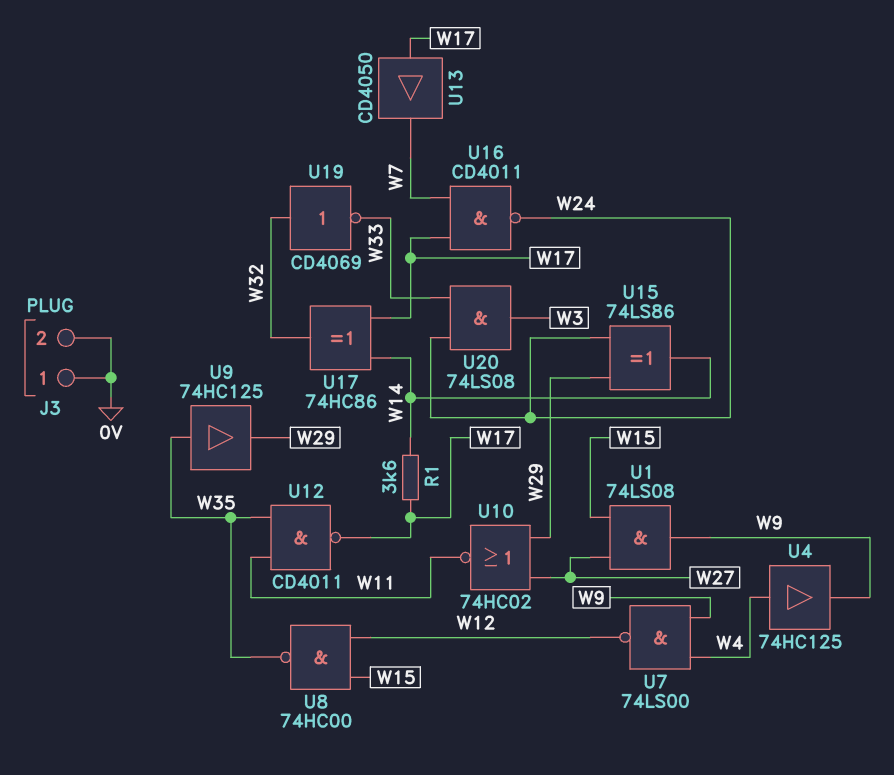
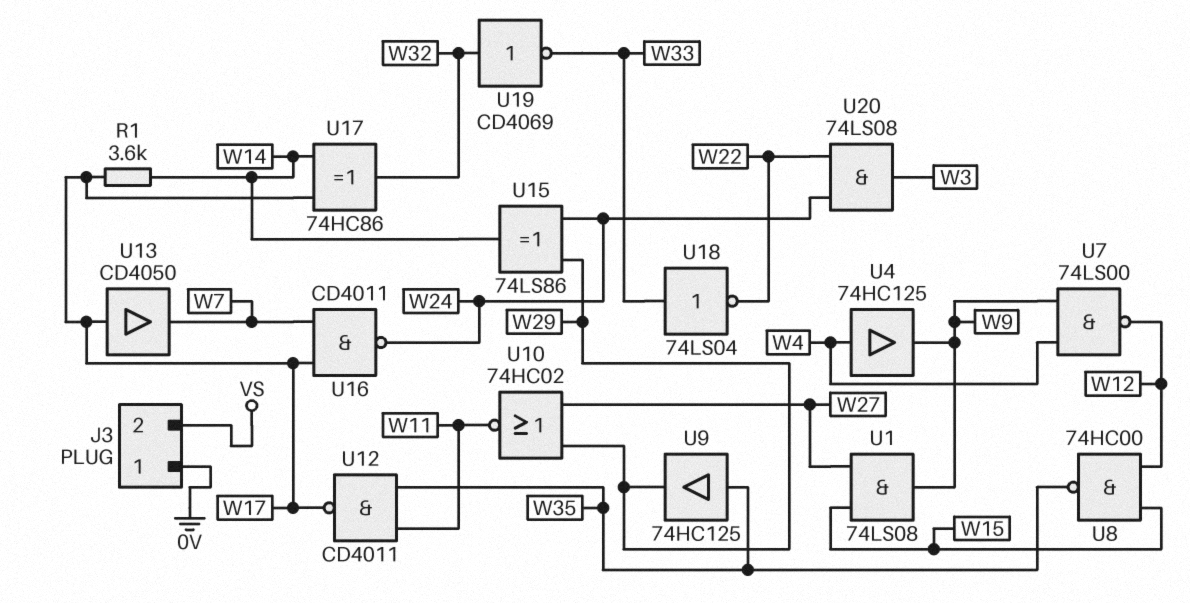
J3 pin 2: 0V -> VS
U18: none -> NOT 74LS04 (in W33, out W22)
U20: AND 74LS08 (in W24, in W33, out W3) -> AND 74LS08 (in W22, in W24, out W3)

